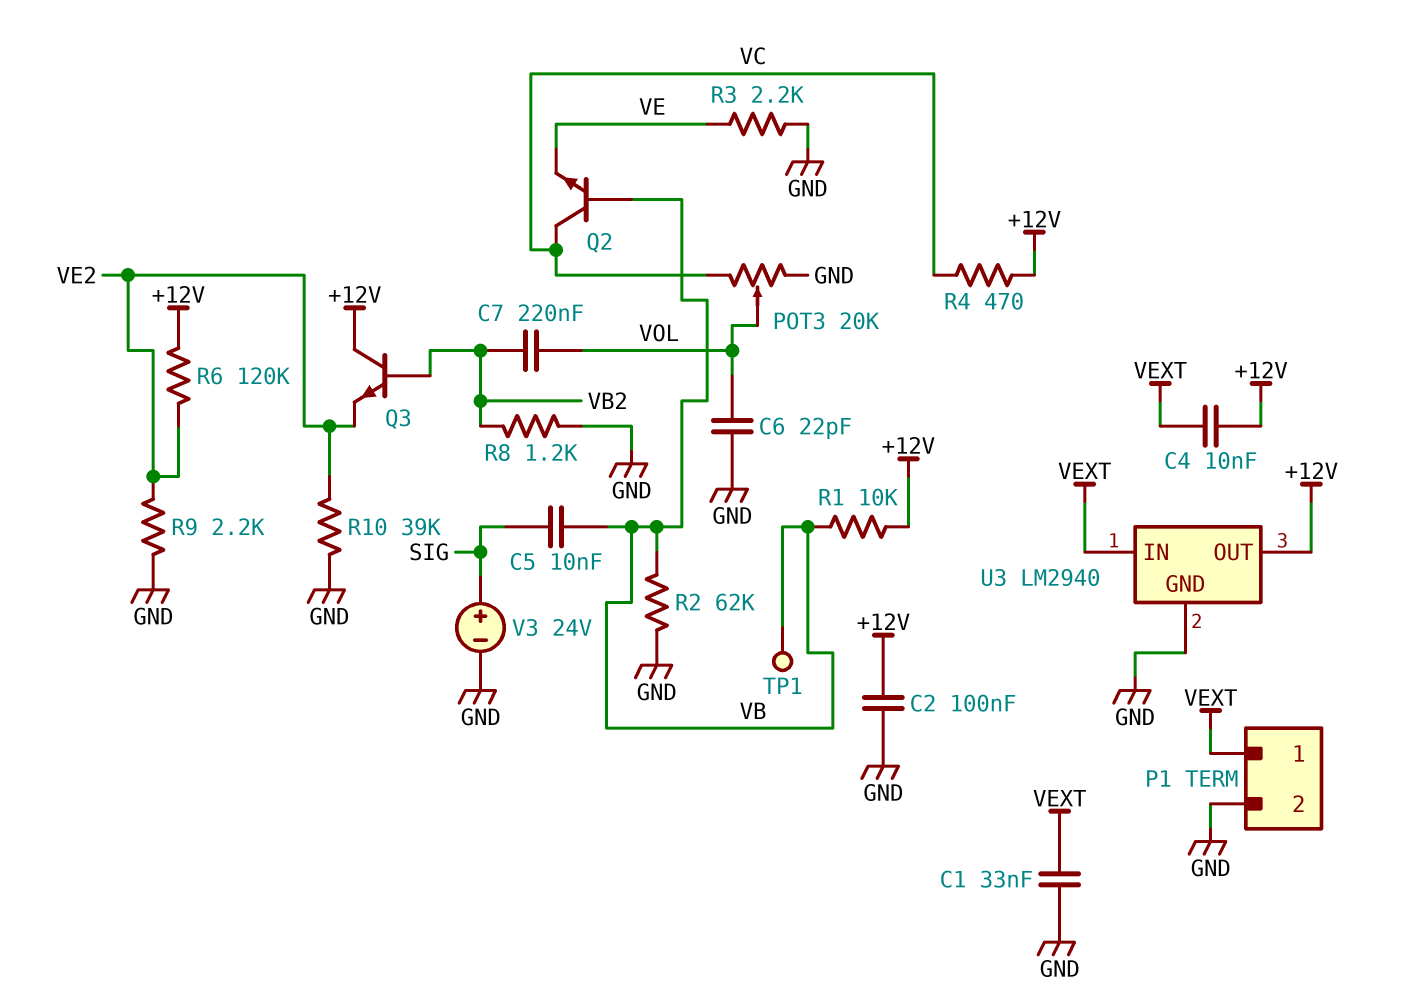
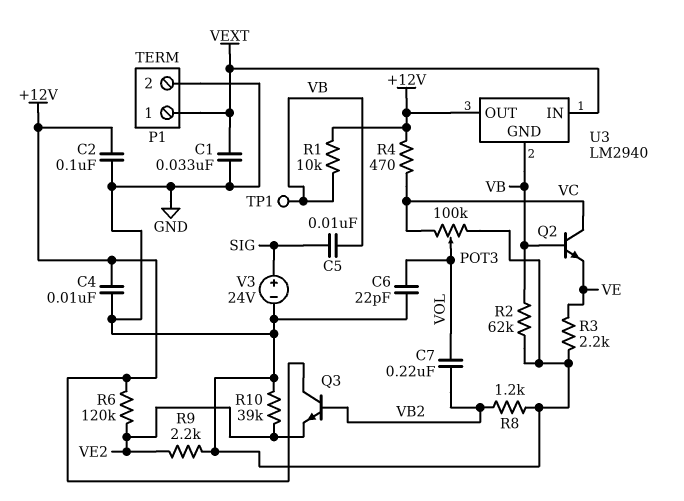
C4: 10nF (+12V, VEXT) -> 10nF (+12V, GND)
POT3: 20k (GND, VC, wiper VOL) -> 100k (GND, VC, wiper VOL)
U3 pin GND: GND -> VB

